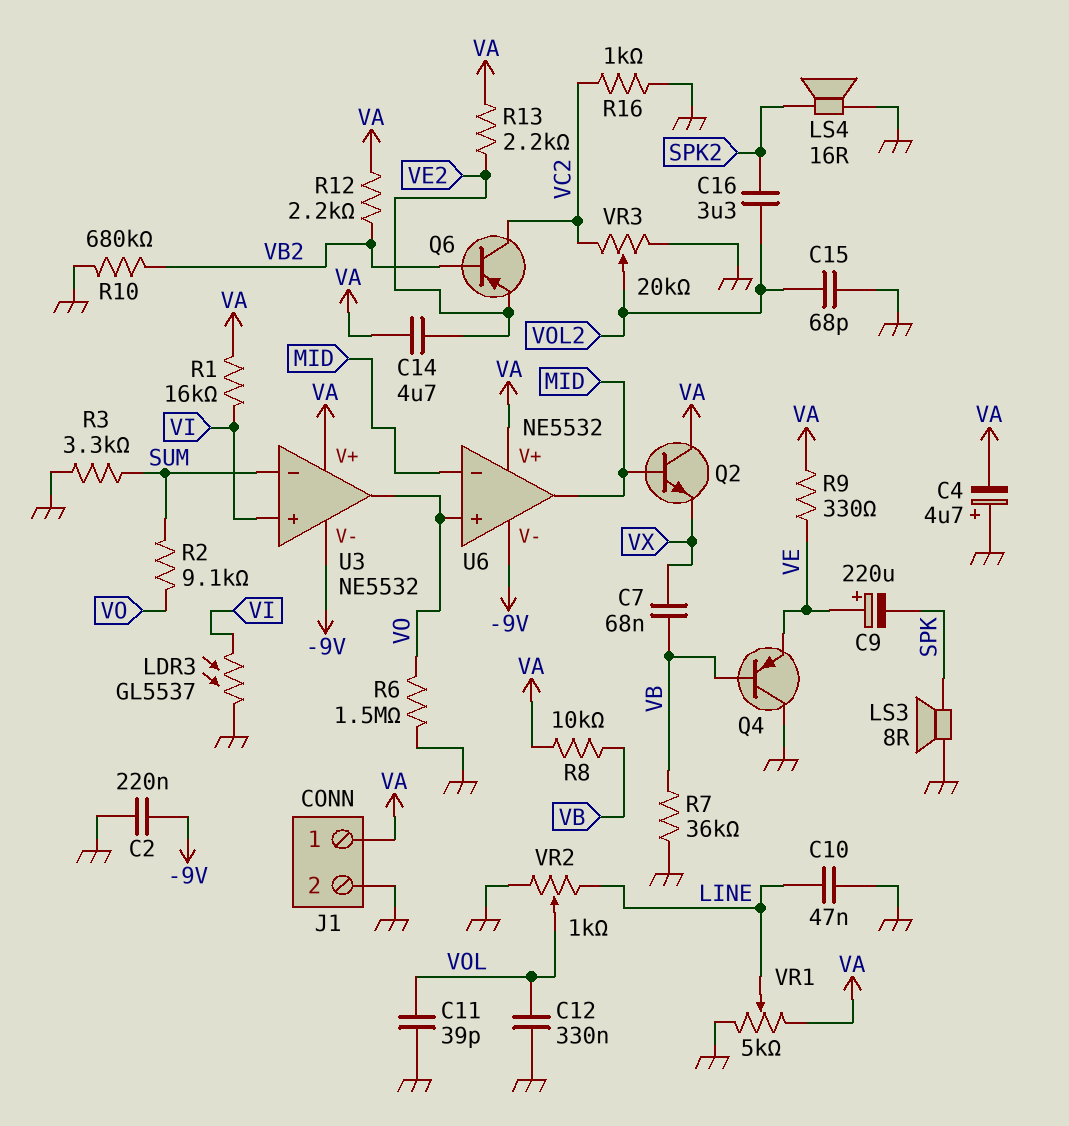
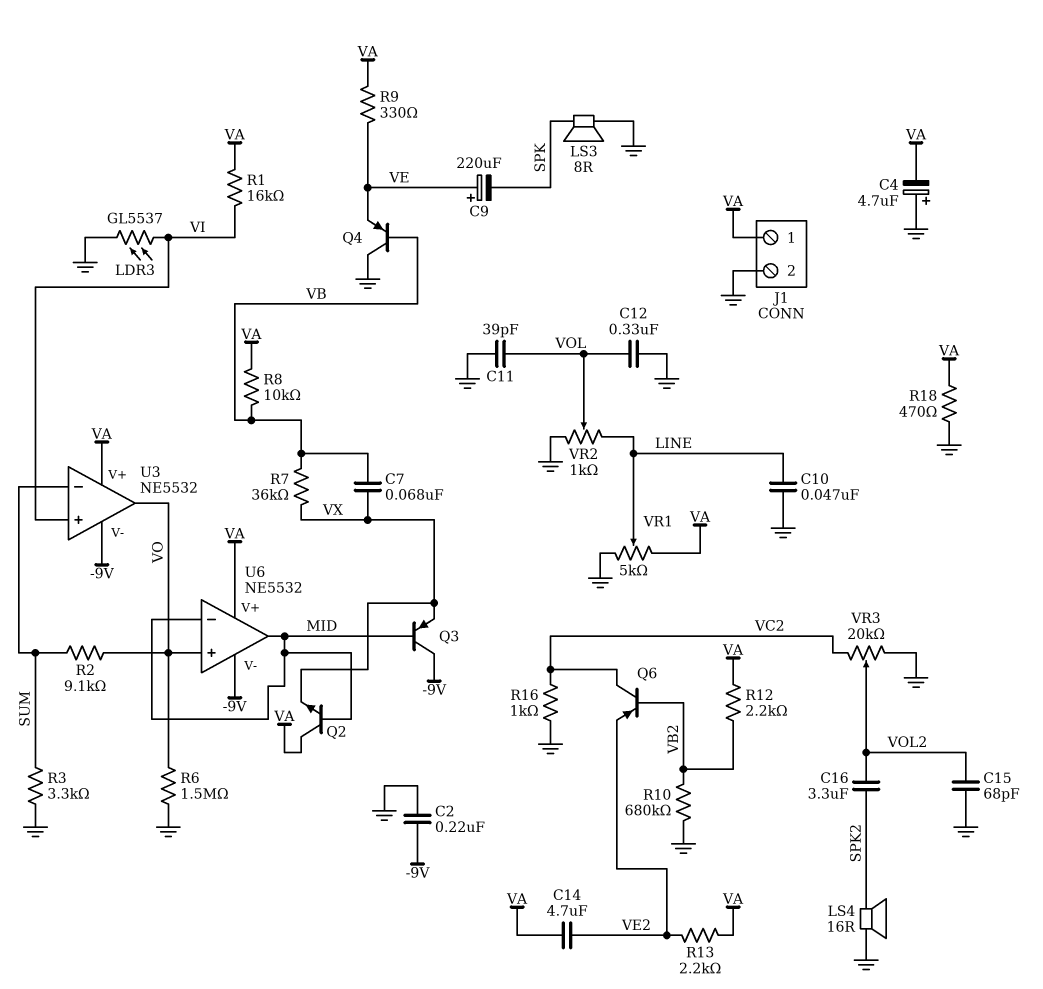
Q3: none -> PNP (B MID, C -9V, E VX)
R7: 36k (GND, VB) -> 36k (VB, VX)
R18: none -> 470 (GND, VA)

